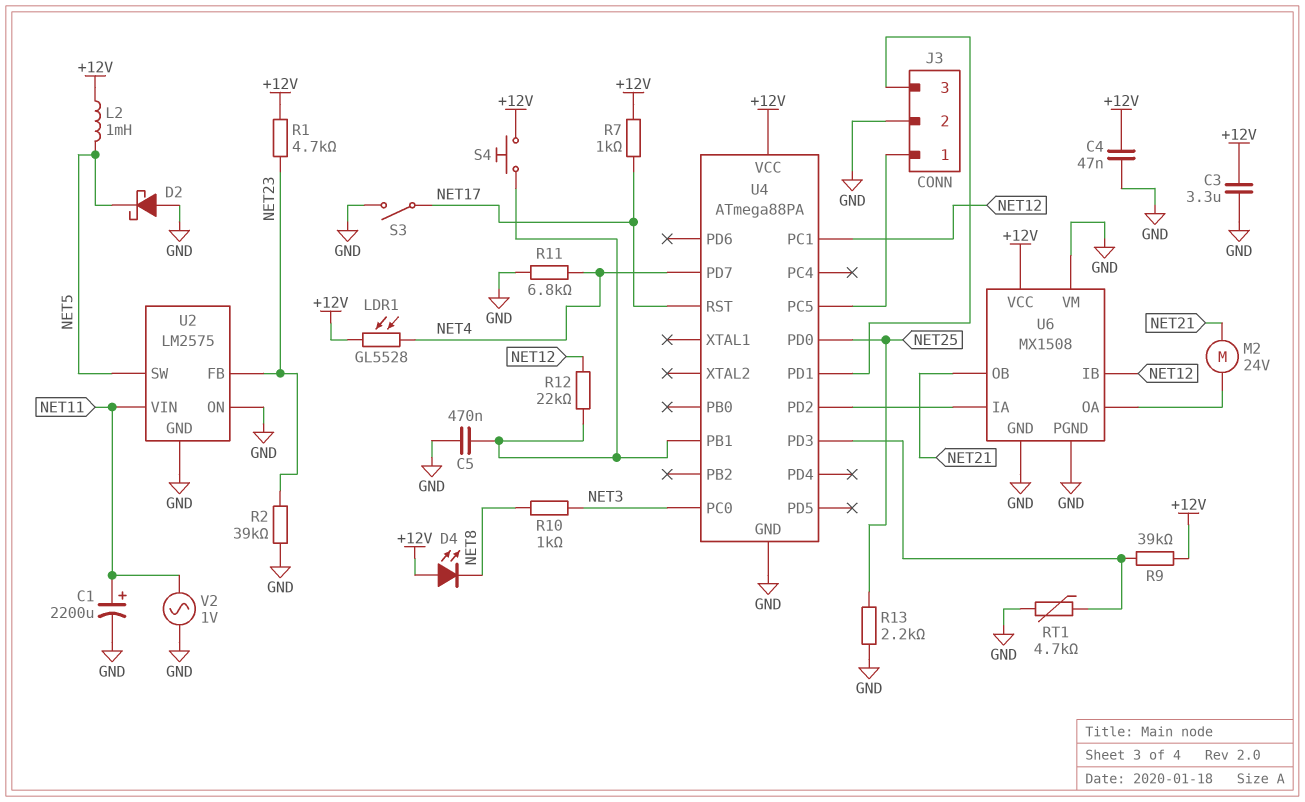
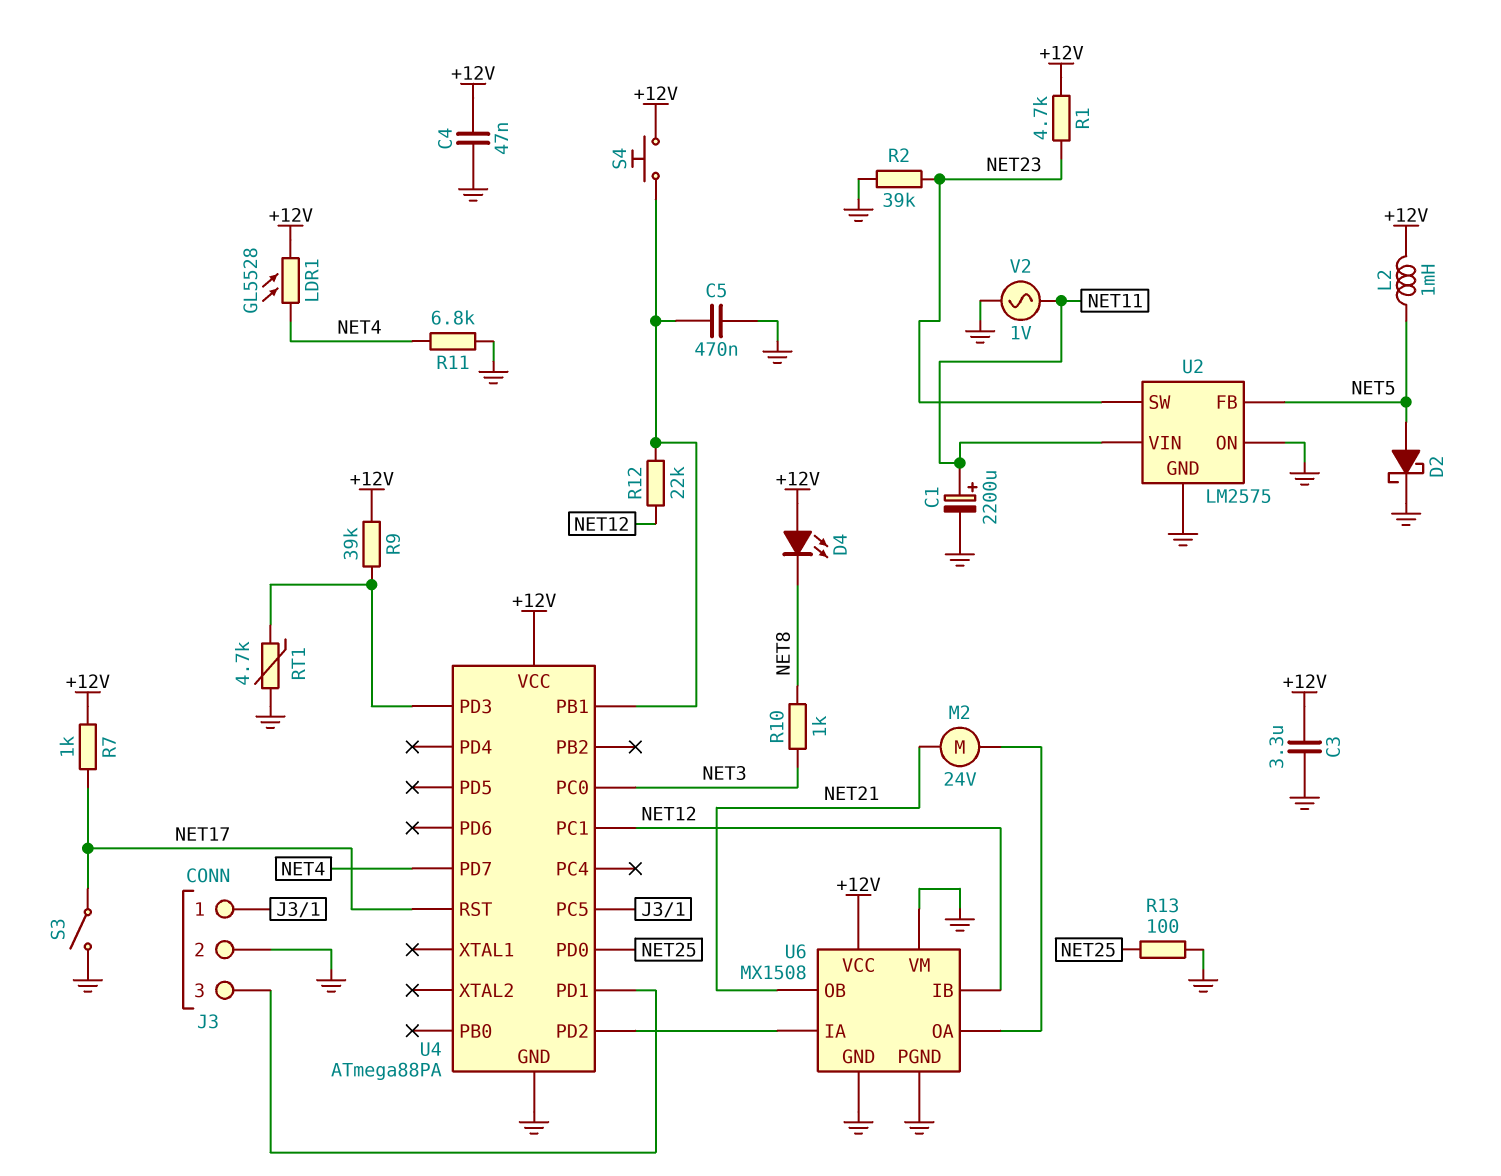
D2: schottky (A GND, K NET5) -> schottky (A NET5, K GND)
R13: 2.2k (GND, NET25) -> 100 (GND, NET25)
U2 pin FB: NET23 -> NET5
U2 pin SW: NET5 -> NET23

